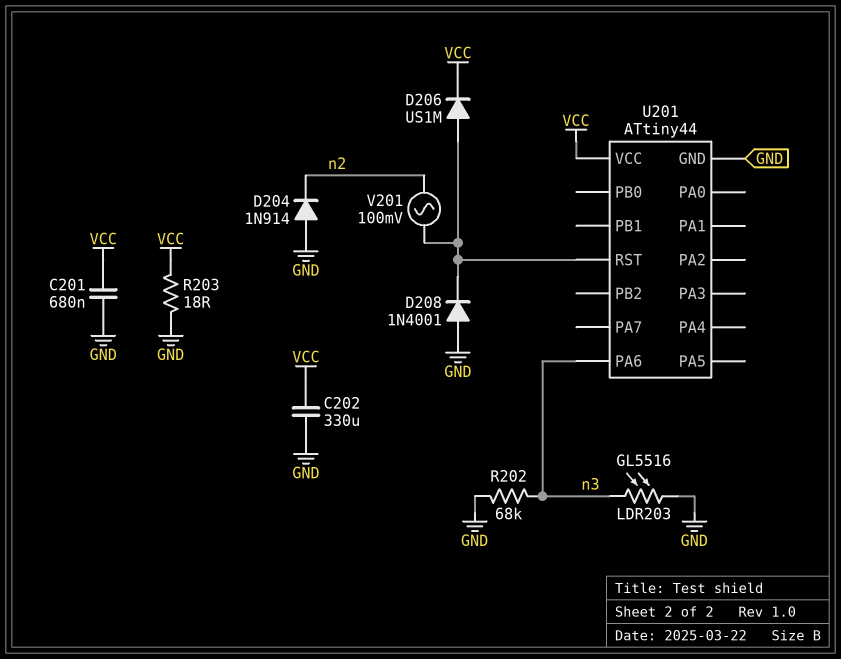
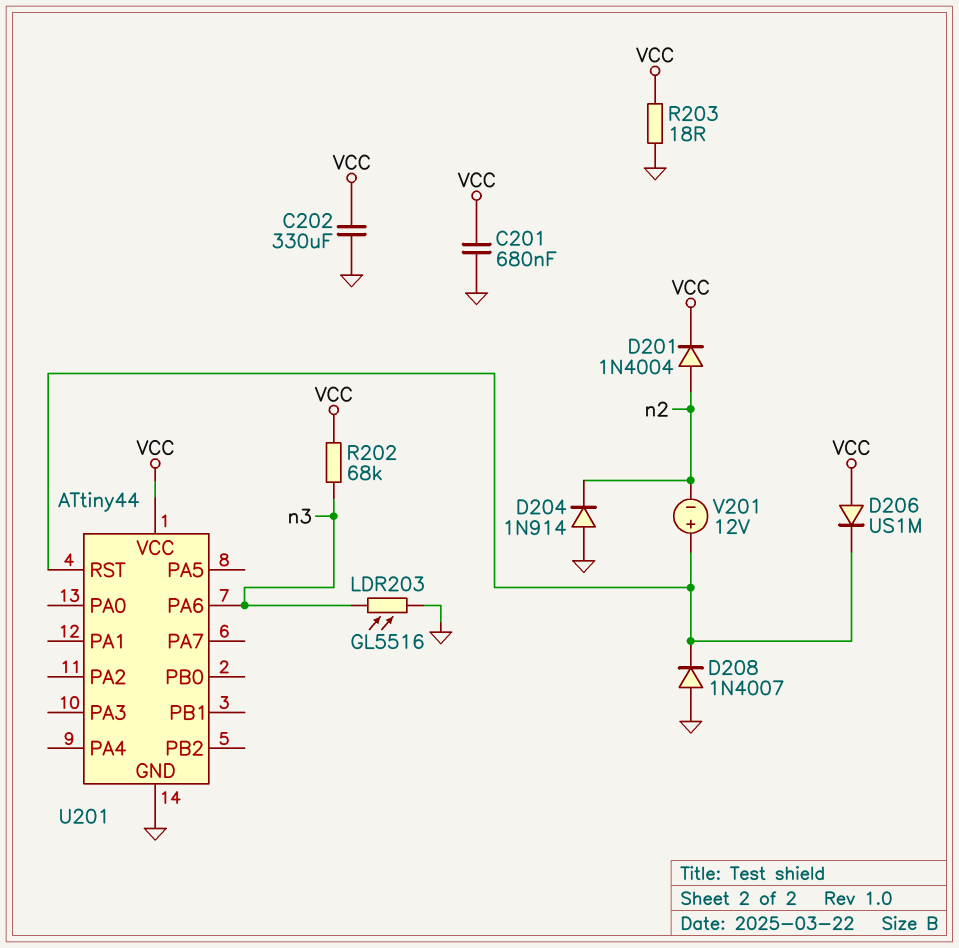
D201: none -> diode 1N4004 (A n2, K VCC)
D206: diode US1M (A U201/RST, K VCC) -> diode US1M (A VCC, K U201/RST)
D208: diode 1N4001 (A GND, K U201/RST) -> diode 1N4007 (A GND, K U201/RST)
R202: 68k (GND, n3) -> 68k (VCC, n3)
V201: AC 100mV (U201/RST, n2) -> 12V (plus U201/RST, minus n2)

